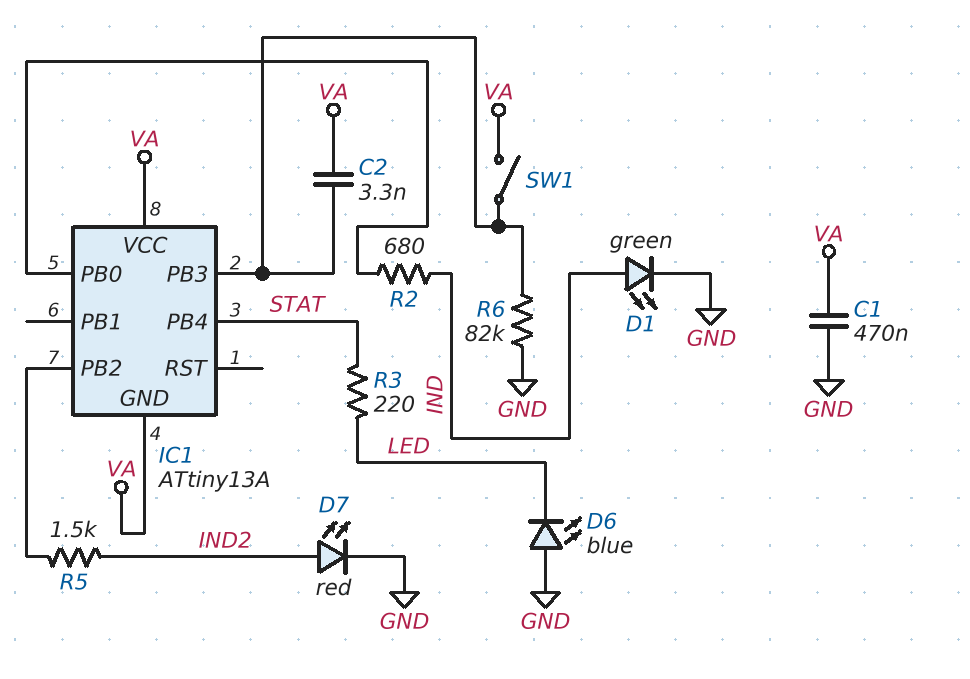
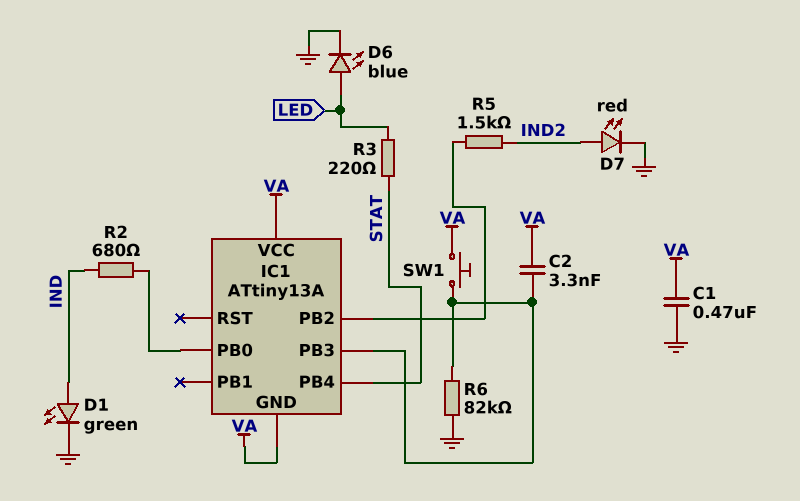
D6: LED blue (A GND, K LED) -> LED blue (A LED, K GND)
SW1: switch (IC1/PB3, VA) -> button (IC1/PB3, VA)

